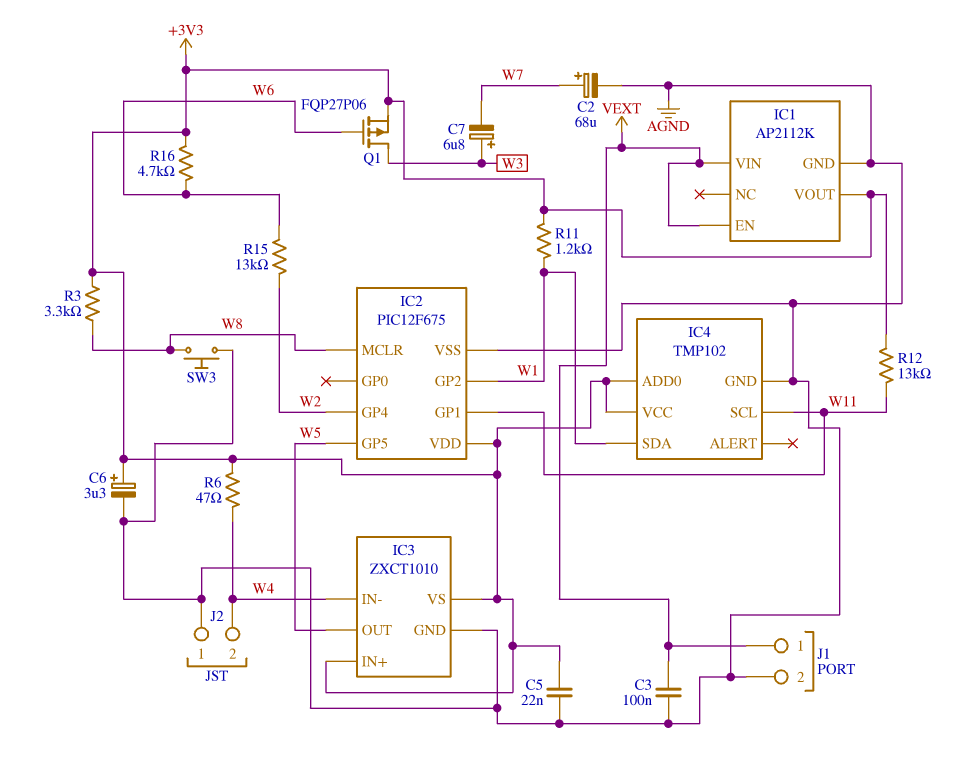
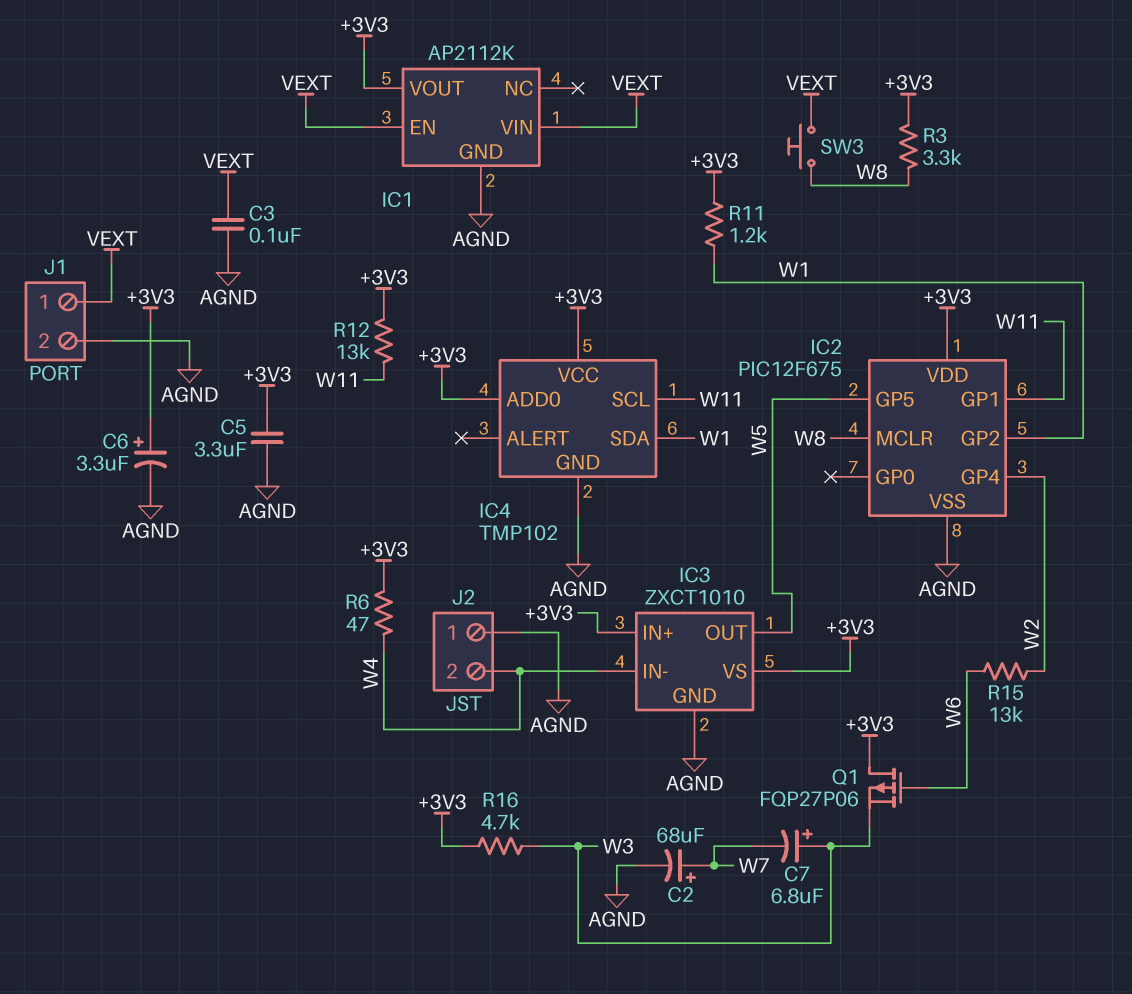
C5: 22nF (+3V3, AGND) -> 3.3uF (+3V3, AGND)
Q1: PMOS FQP27P06 (G W6, D W3, S +3V3) -> PMOS FQP27P06 (G W6, D +3V3, S W3)
R16: 4.7k (+3V3, W6) -> 4.7k (+3V3, W3)
SW3: button (AGND, W8) -> button (VEXT, W8)

